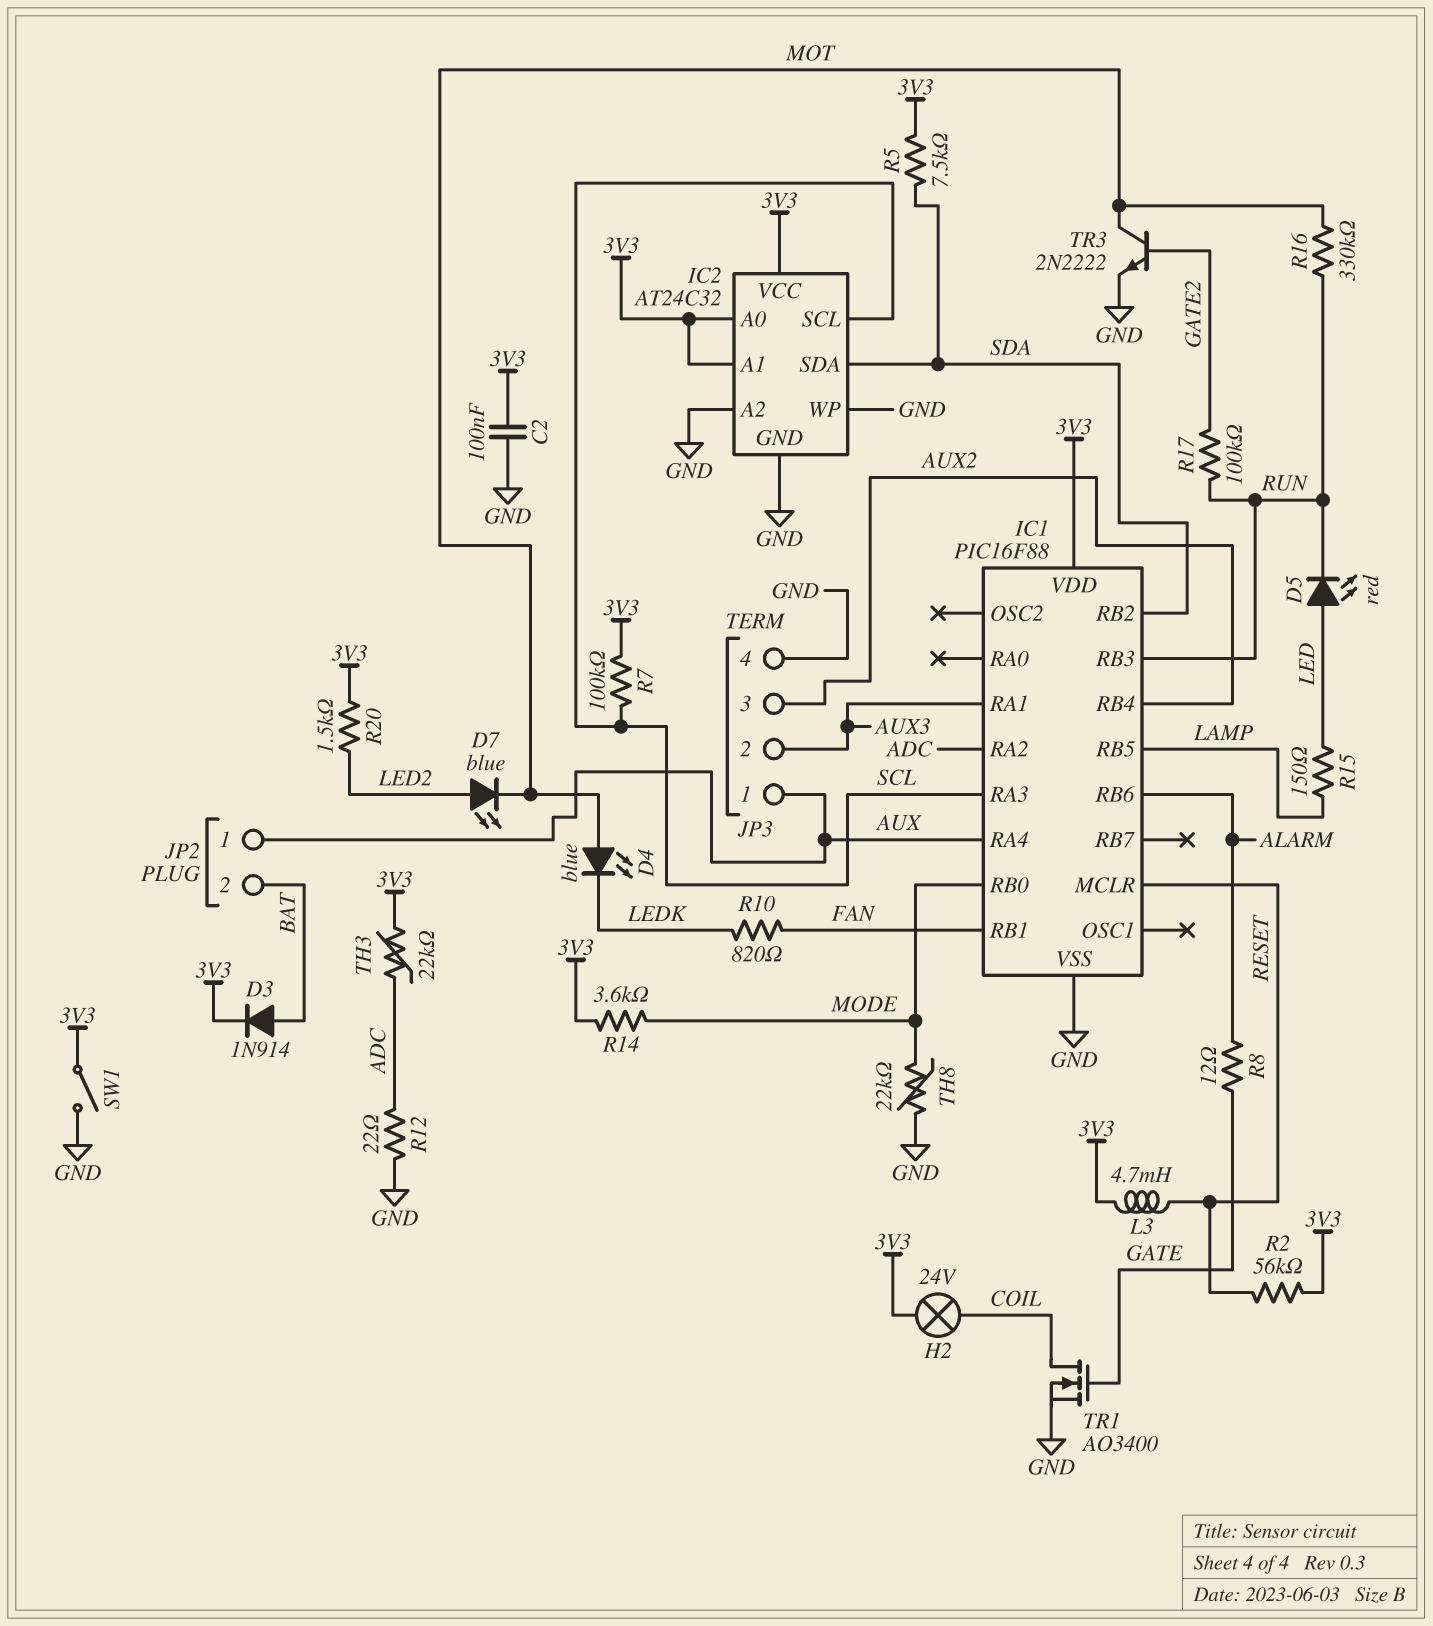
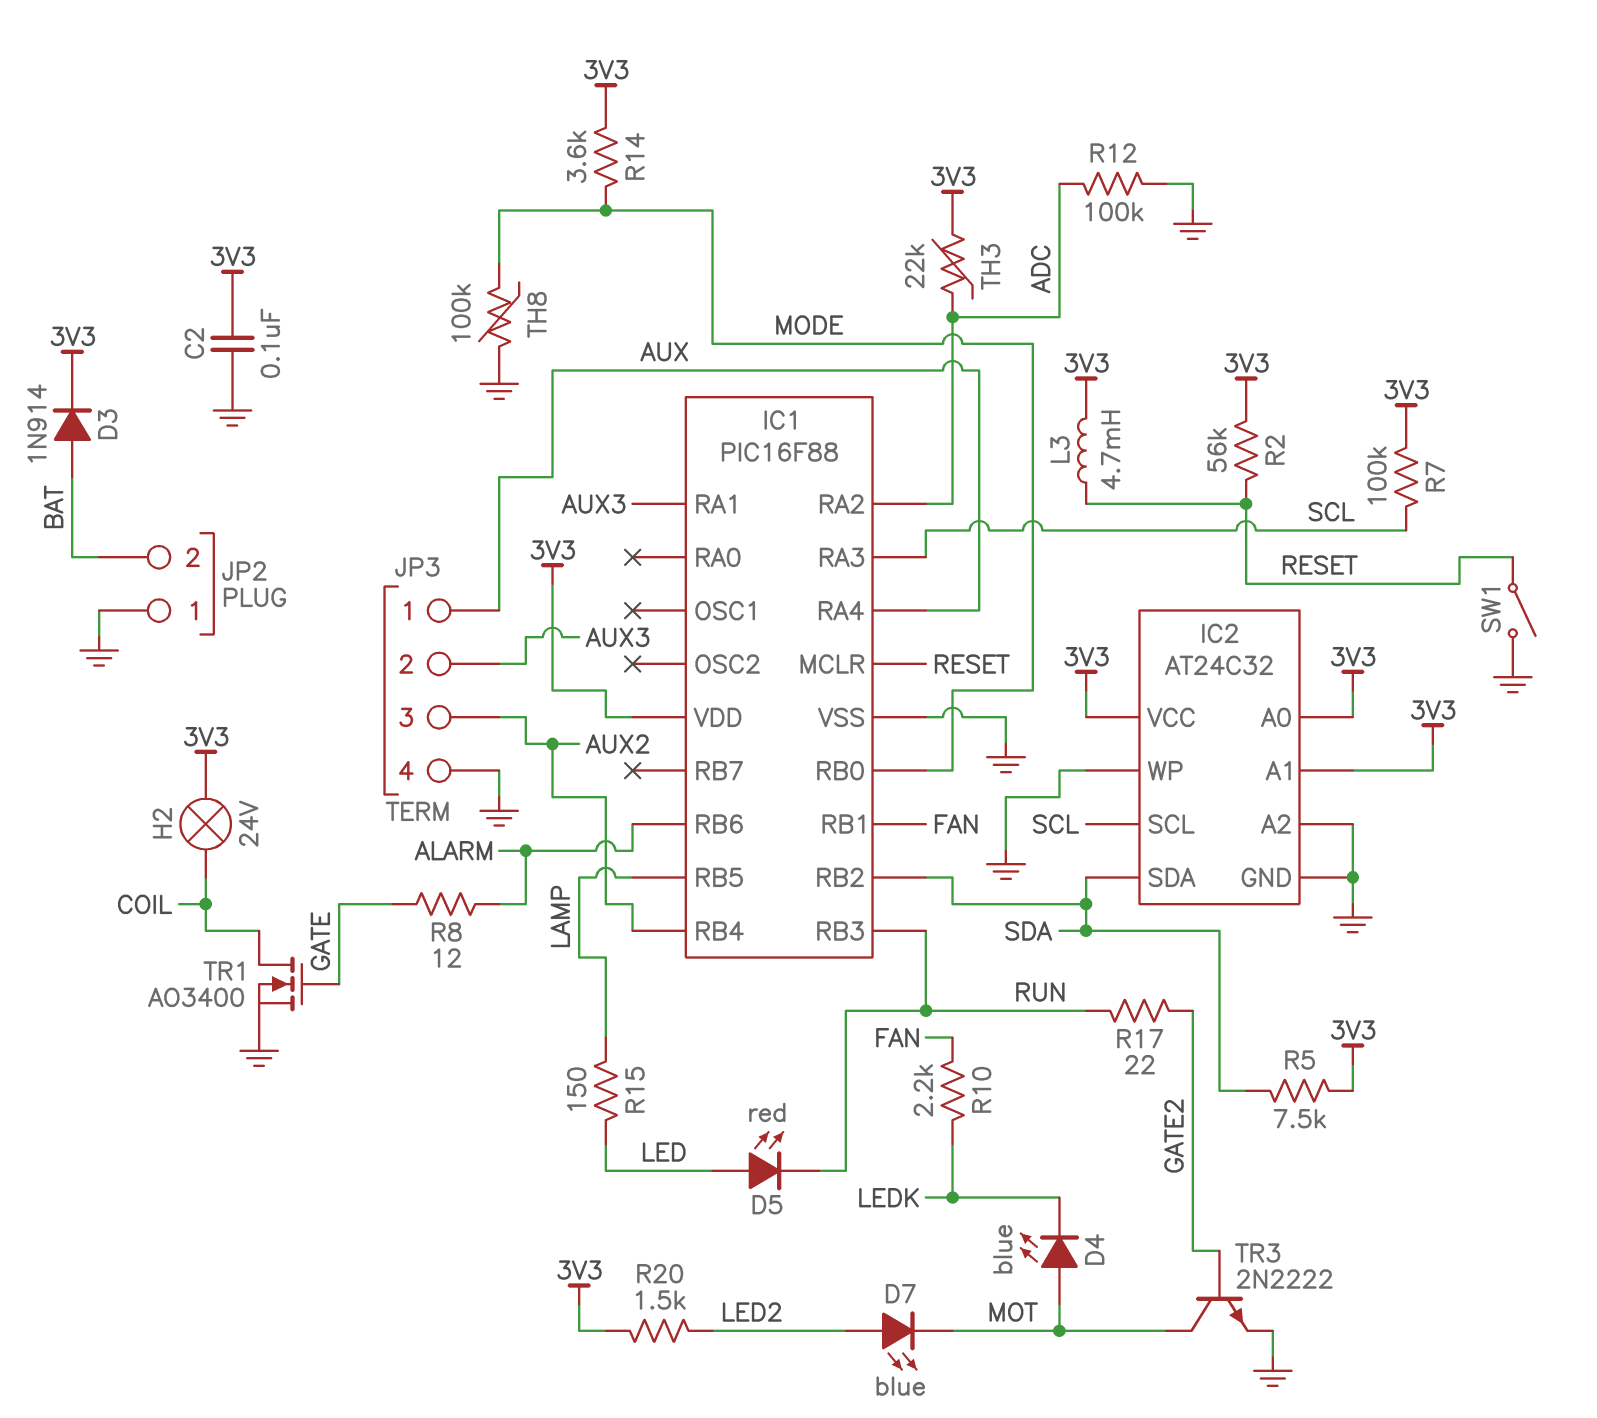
JP2 pin 1: AUX -> GND
R10: 820 (FAN, LEDK) -> 2.2k (FAN, LEDK)
R12: 22 (ADC, GND) -> 100k (ADC, GND)
R16: 330k (MOT, RUN) -> none
R17: 100k (GATE2, RUN) -> 22 (GATE2, RUN)
SW1: switch (3V3, GND) -> switch (GND, RESET)
TH8: 22k (GND, MODE) -> 100k (GND, MODE)

